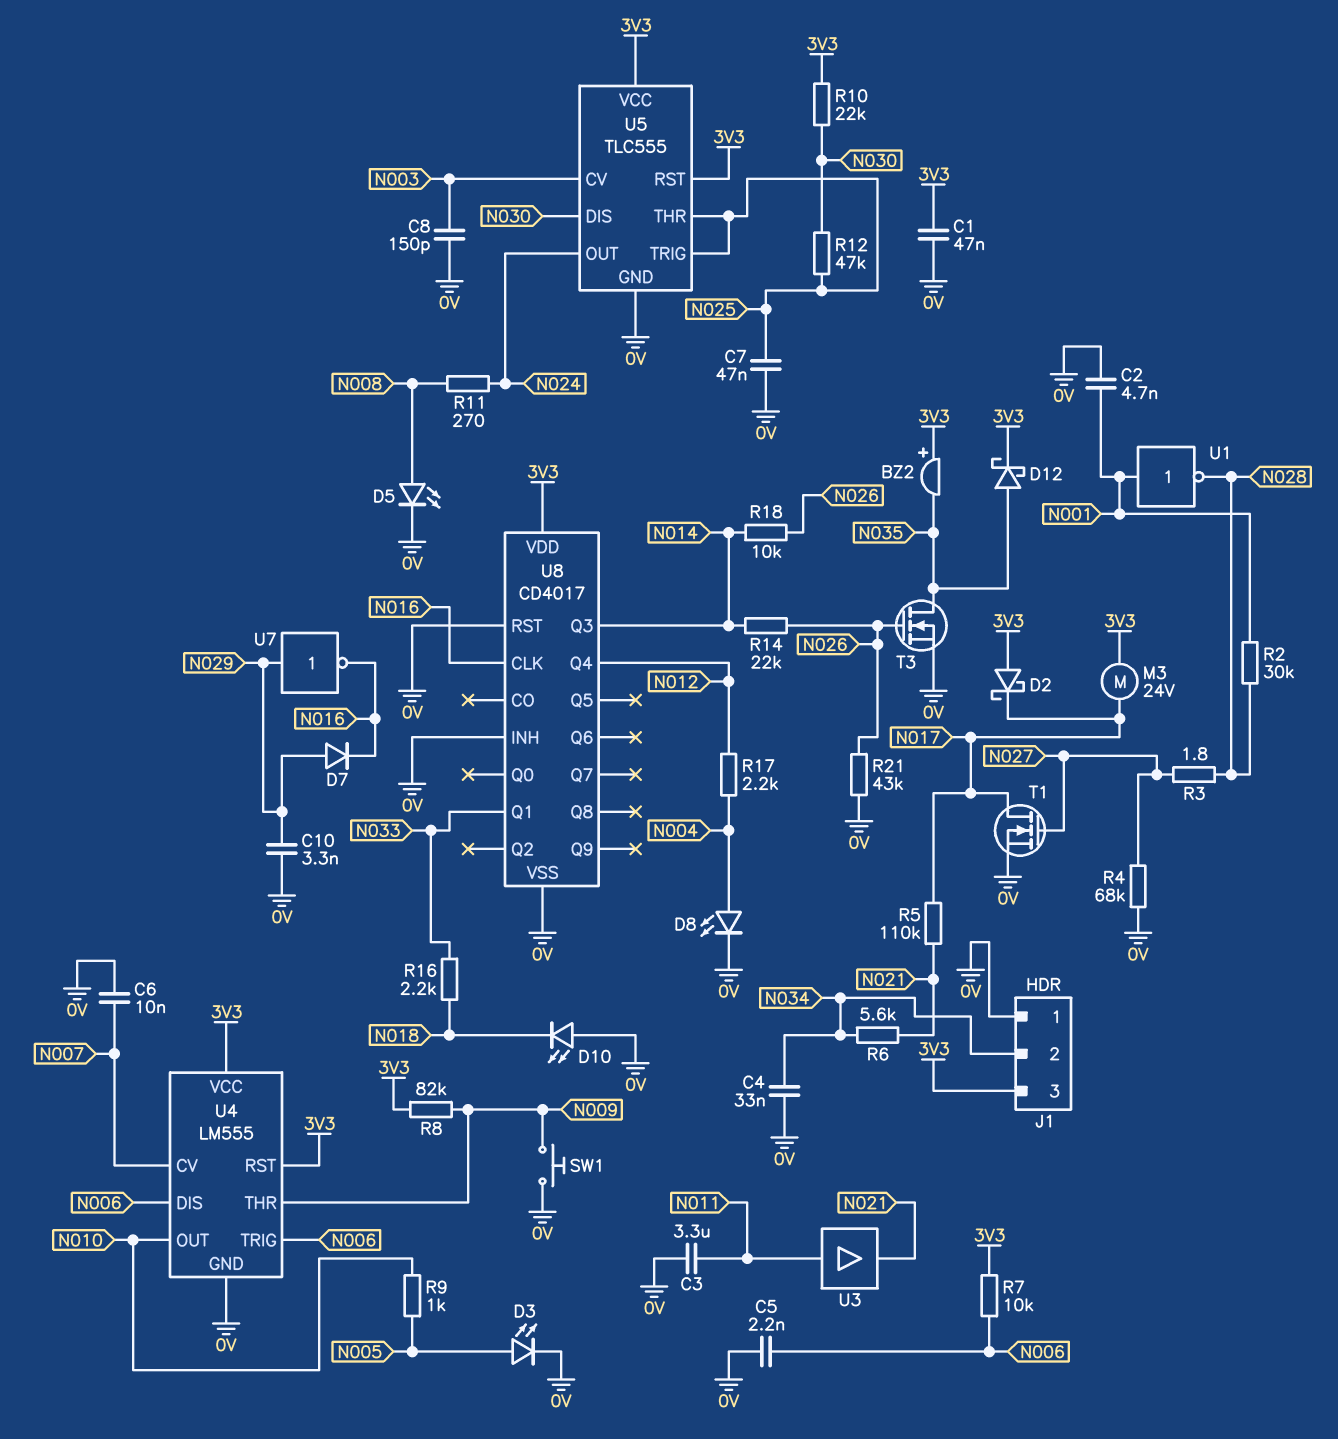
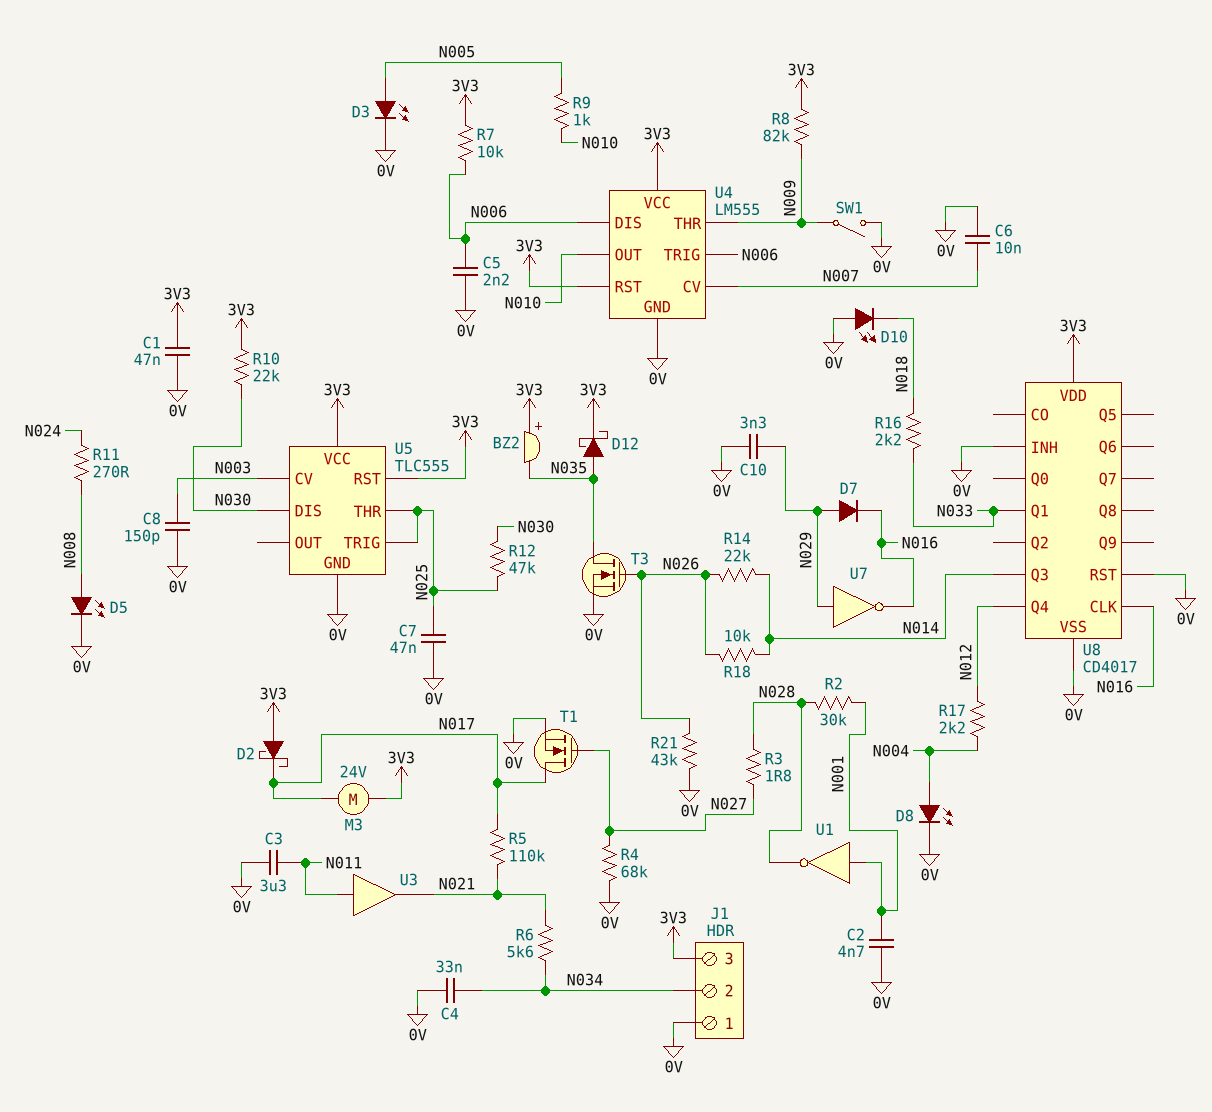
SW1: button (0V, N009) -> switch (0V, N009)
U5 pin OUT: N024 -> none

